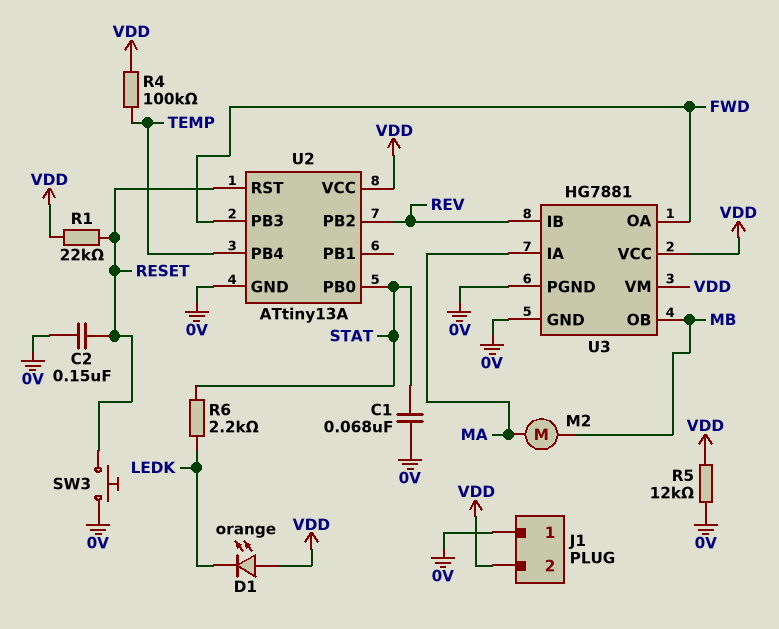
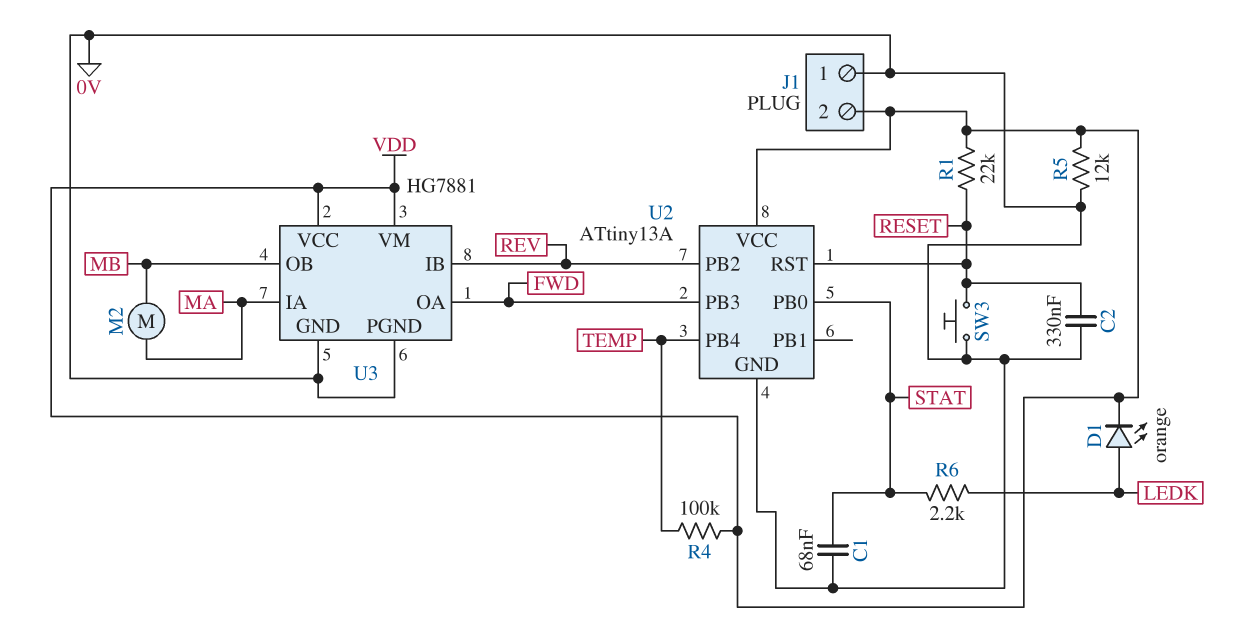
C2: 150nF (0V, RESET) -> 330nF (0V, RESET)
D1: LED orange (A VDD, K LEDK) -> LED orange (A LEDK, K VDD)

